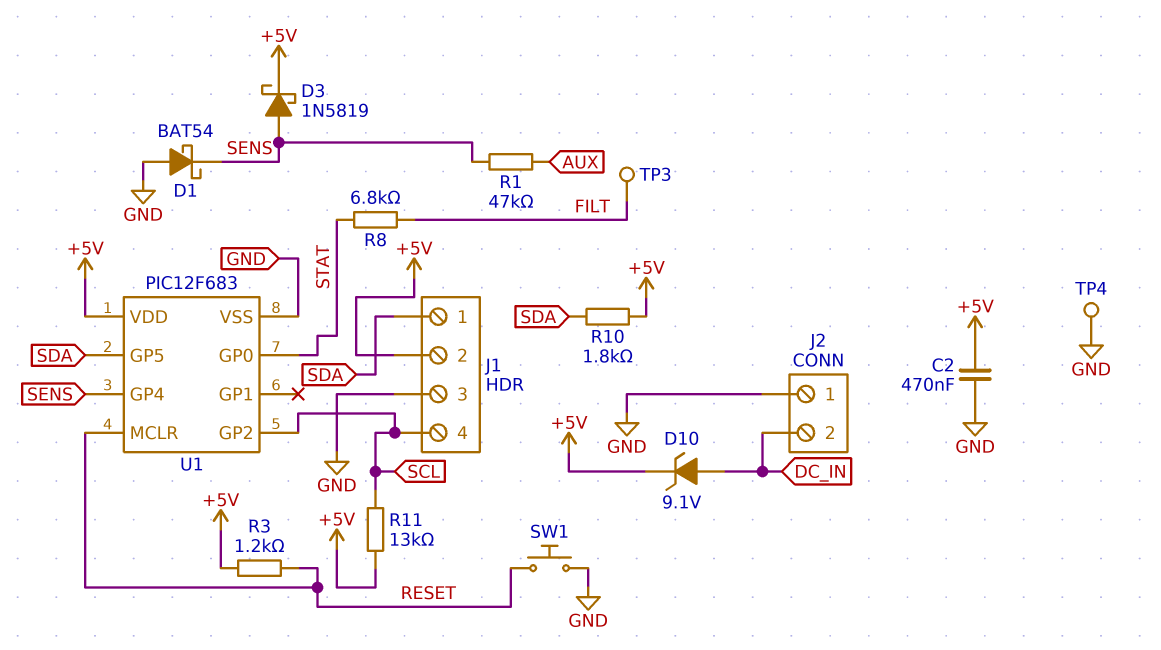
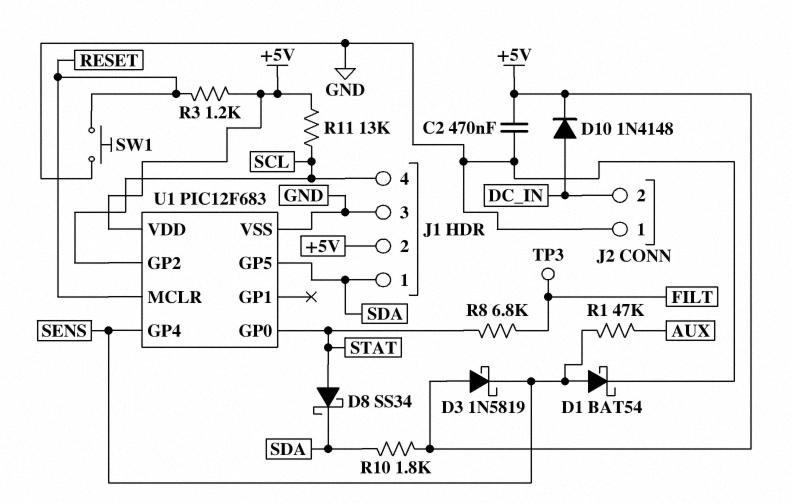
D1: schottky BAT54 (A GND, K SENS) -> schottky BAT54 (A SENS, K GND)
D3: schottky 1N5819 (A SENS, K +5V) -> schottky 1N5819 (A +5V, K SENS)
D8: none -> schottky SS34 (A STAT, K SDA)
D10: zener 9.1V (A DC_IN, K +5V) -> diode 1N4148 (A DC_IN, K +5V)
TP4: test point (GND) -> none

